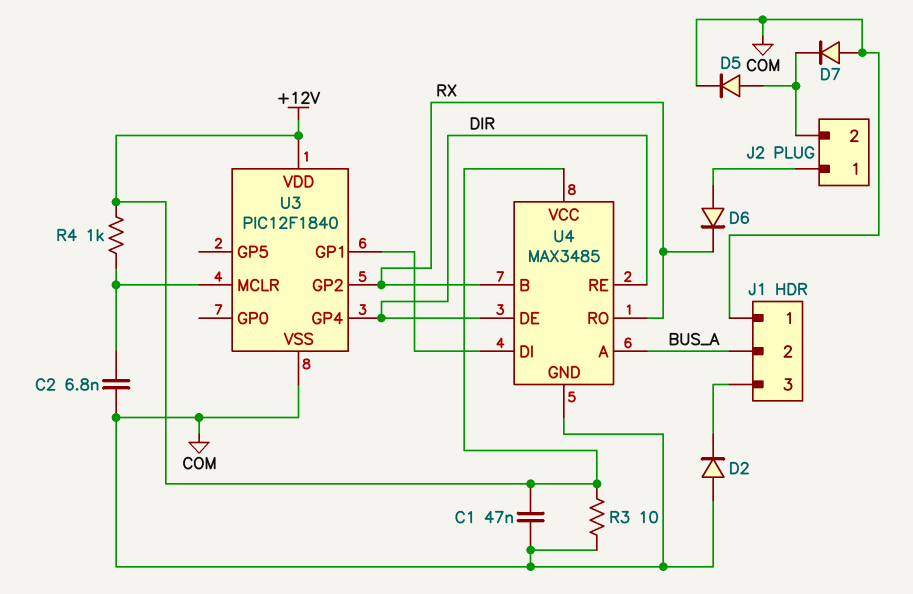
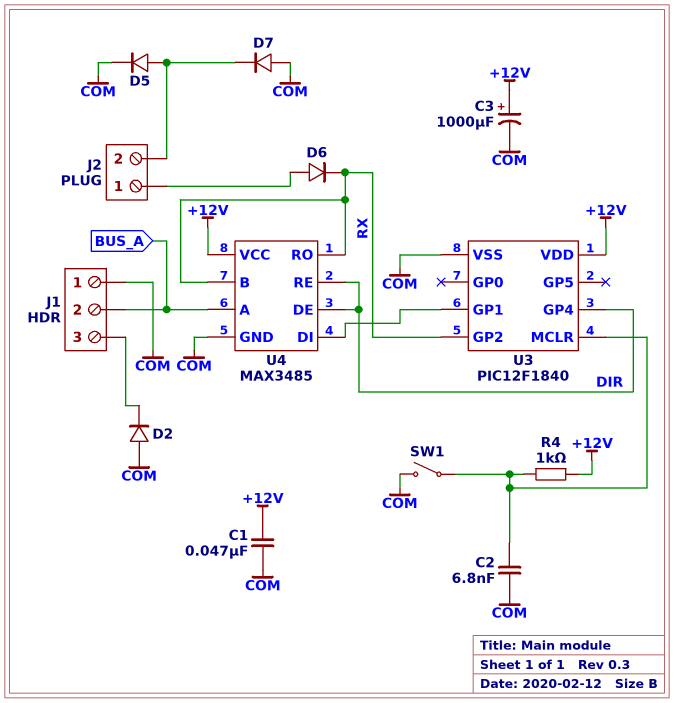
C3: none -> 1000uF (plus +12V, minus COM)
R3: 10 (+12V, COM) -> none
SW1: none -> switch (COM, U3/MCLR)

